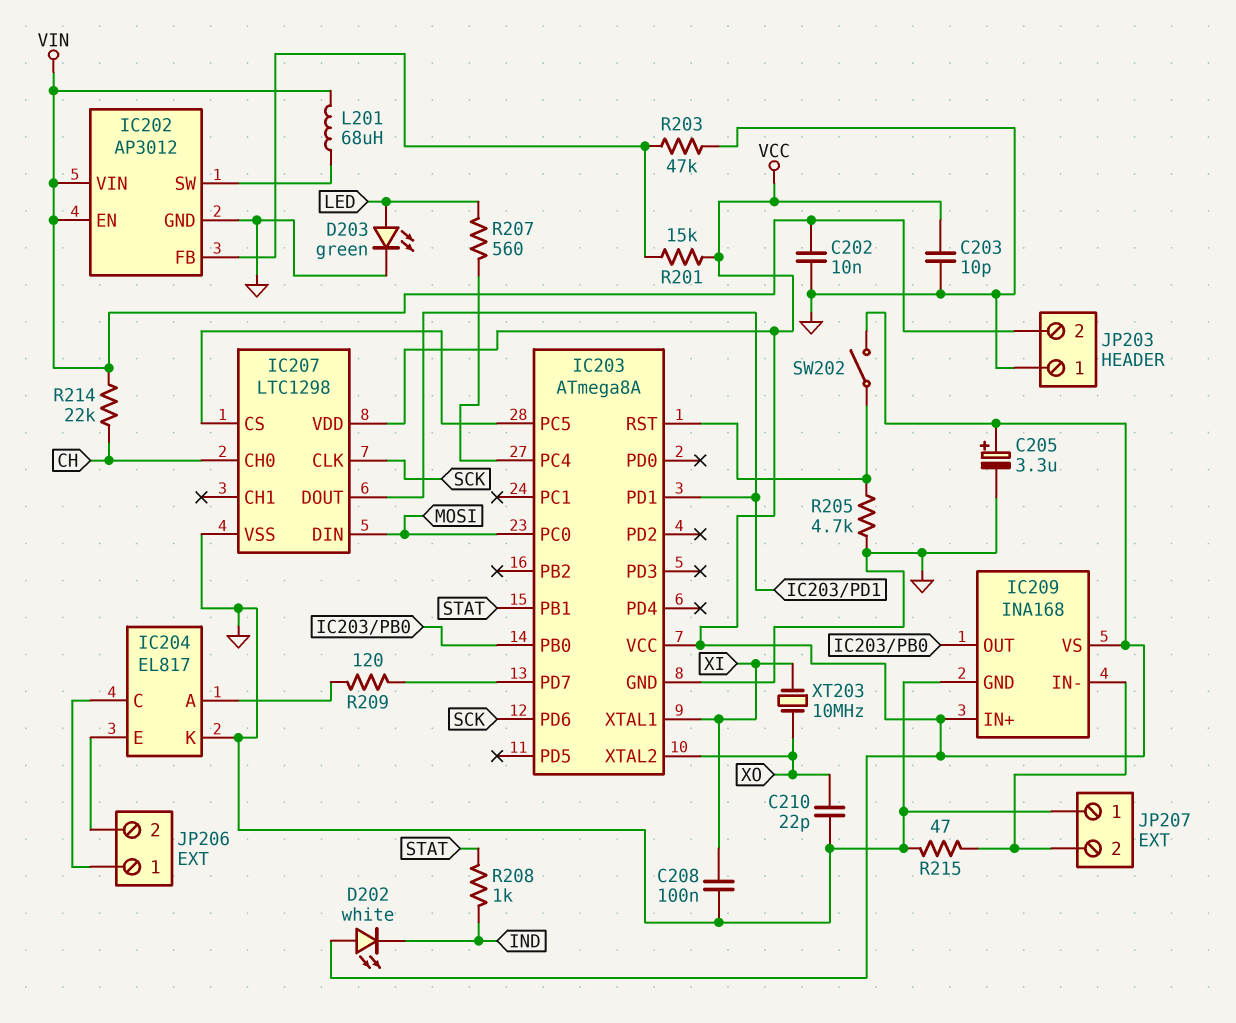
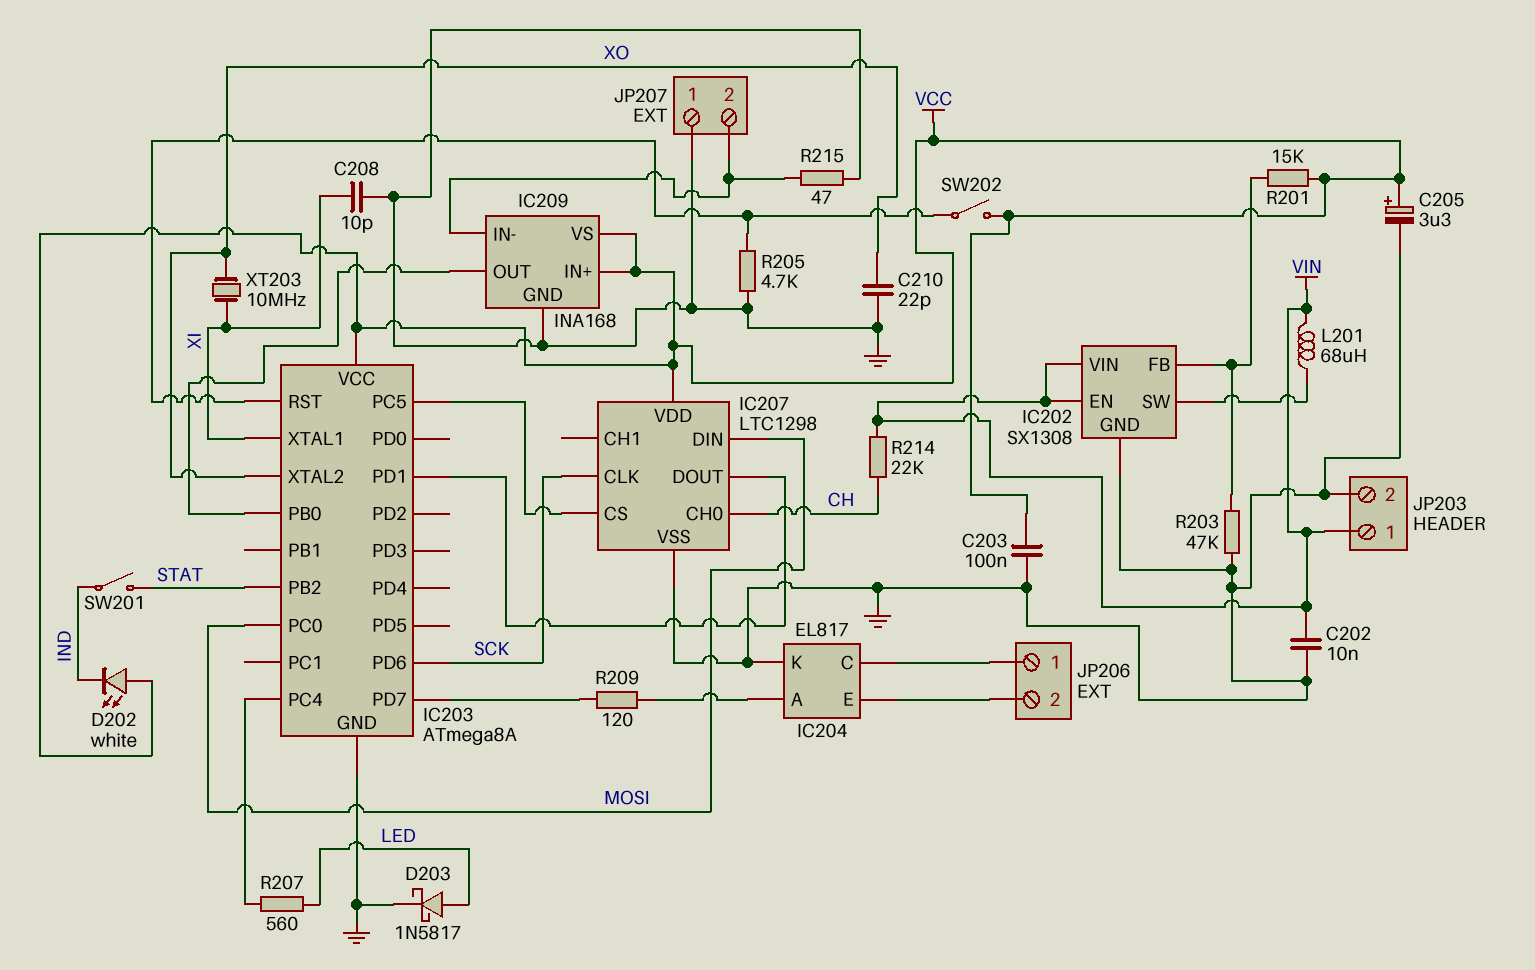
C203: 10pF (GND, VCC) -> 100nF (GND, VCC)
C208: 100nF (GND, XI) -> 10pF (GND, XI)
D203: LED green (A LED, K GND) -> schottky 1N5817 (A LED, K GND)
IC202: AP3012 -> SX1308
IC203 pin PB1: STAT -> none
IC203 pin PB2: none -> STAT
JP203 pin 1: GND -> VIN
JP203 pin 2: VIN -> GND
R208: 1k (IND, STAT) -> none
SW201: none -> switch (IND, STAT)

